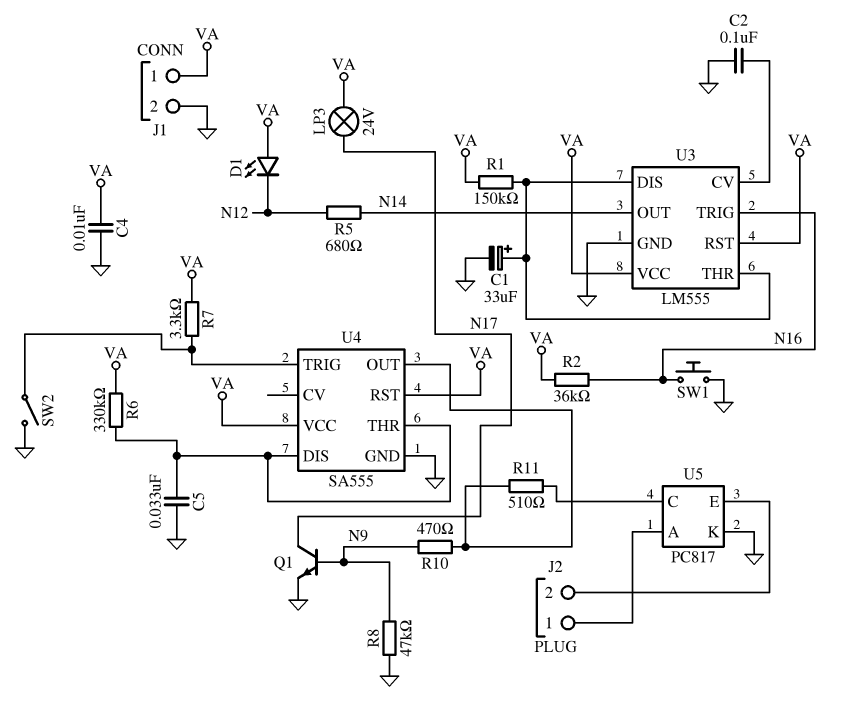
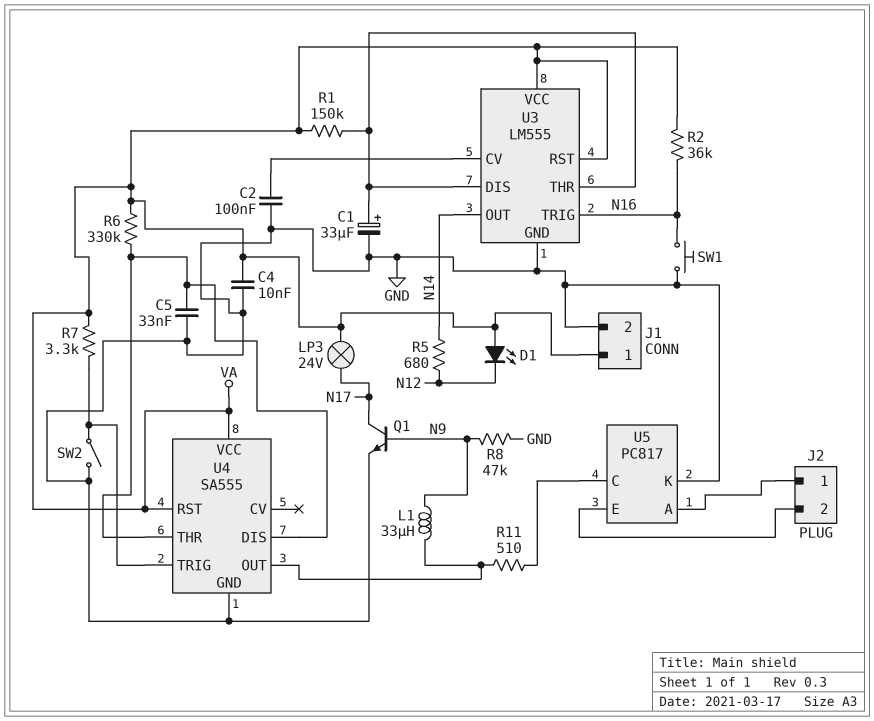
L1: none -> 33uH (N9, U4/OUT)
R10: 470 (N9, U4/OUT) -> none

